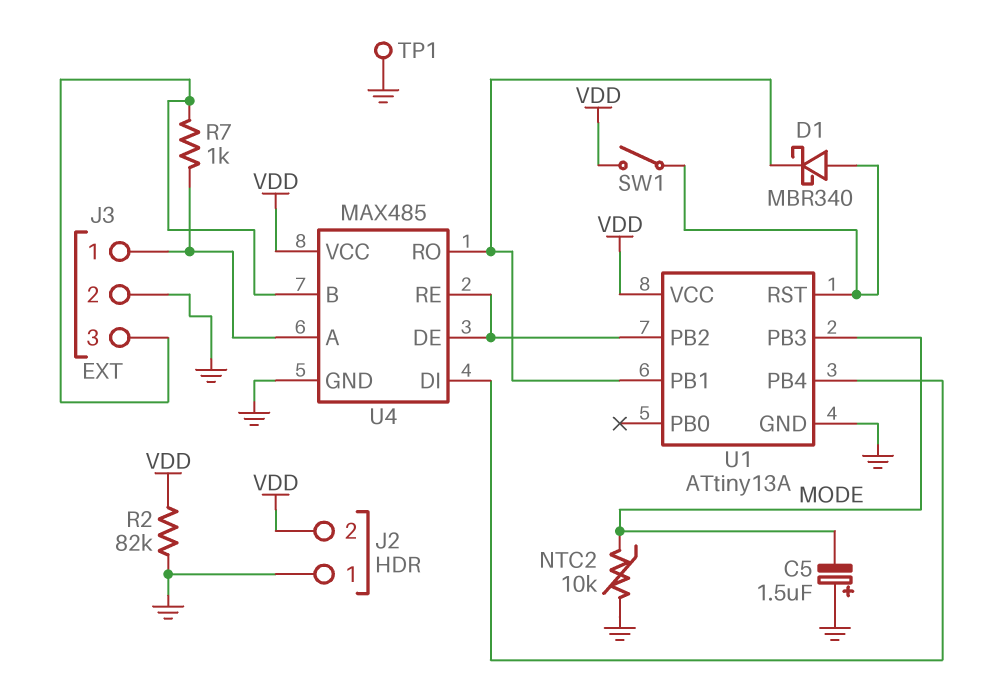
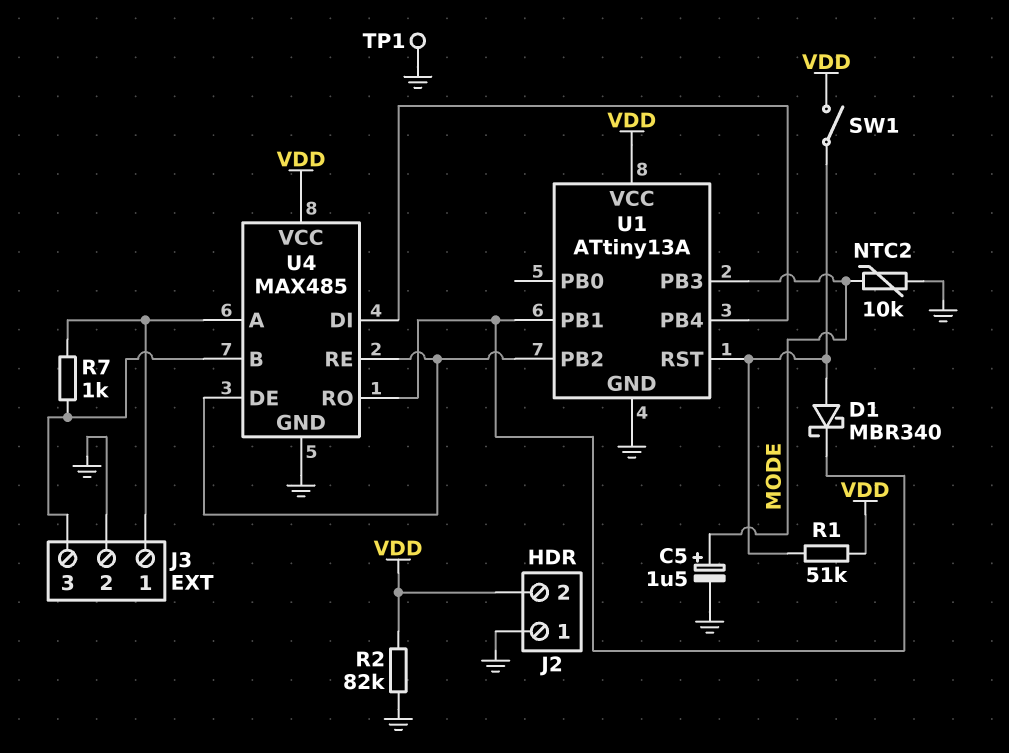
C5: 1.5uF (plus GND, minus MODE) -> 1.5uF (plus MODE, minus GND)
R1: none -> 51k (U1/RST, VDD)

